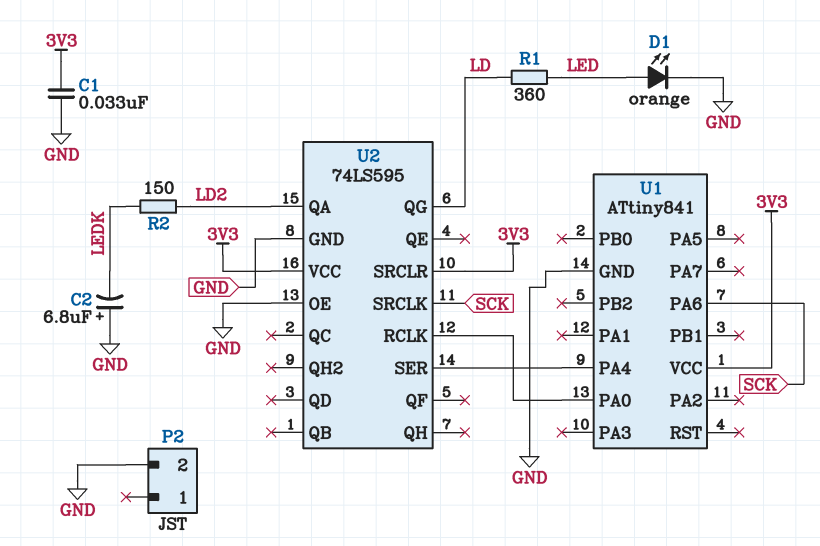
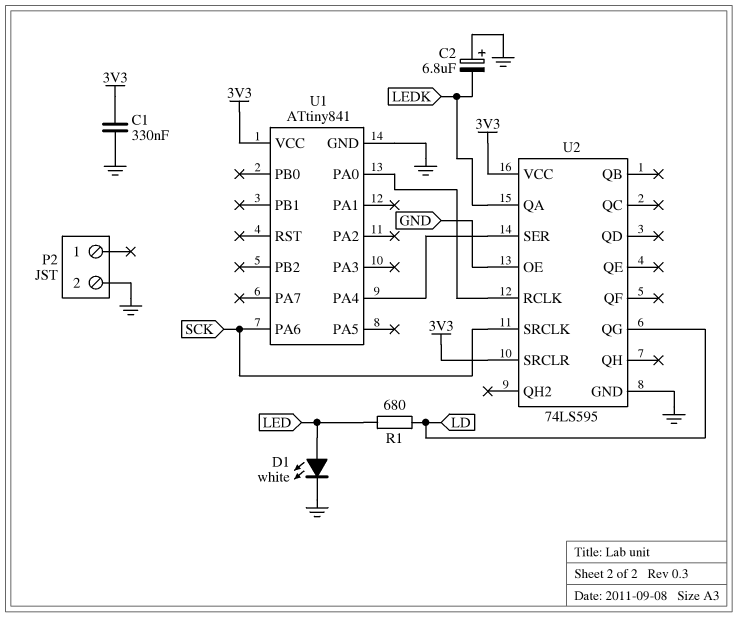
C1: 33nF (3V3, GND) -> 330nF (3V3, GND)
D1: LED orange (A LED, K GND) -> LED white (A LED, K GND)
R1: 360 (LD, LED) -> 680 (LD, LED)
R2: 150 (LD2, LEDK) -> none
U2 pin QA: LD2 -> LEDK

